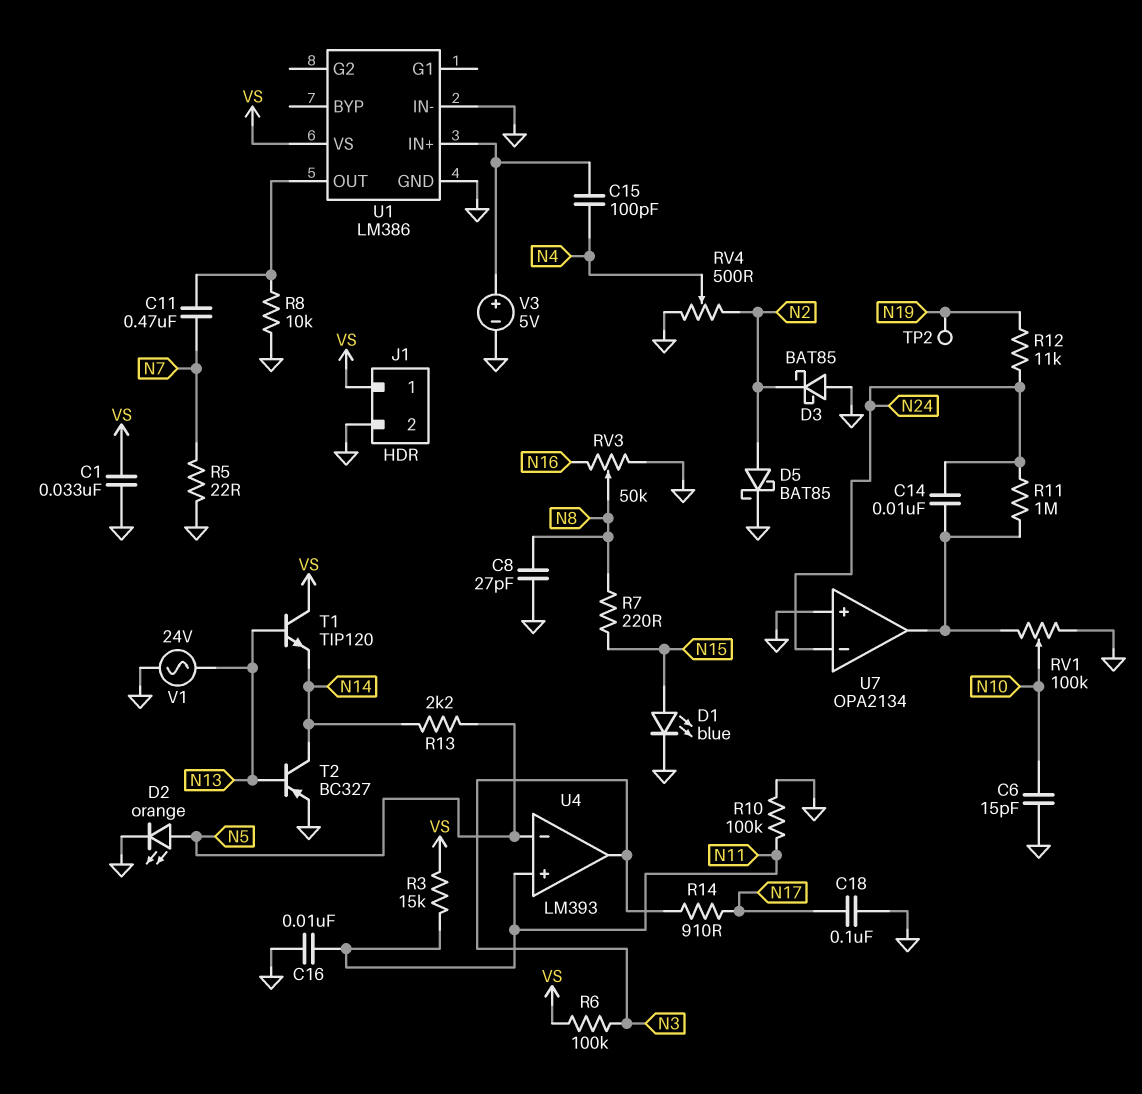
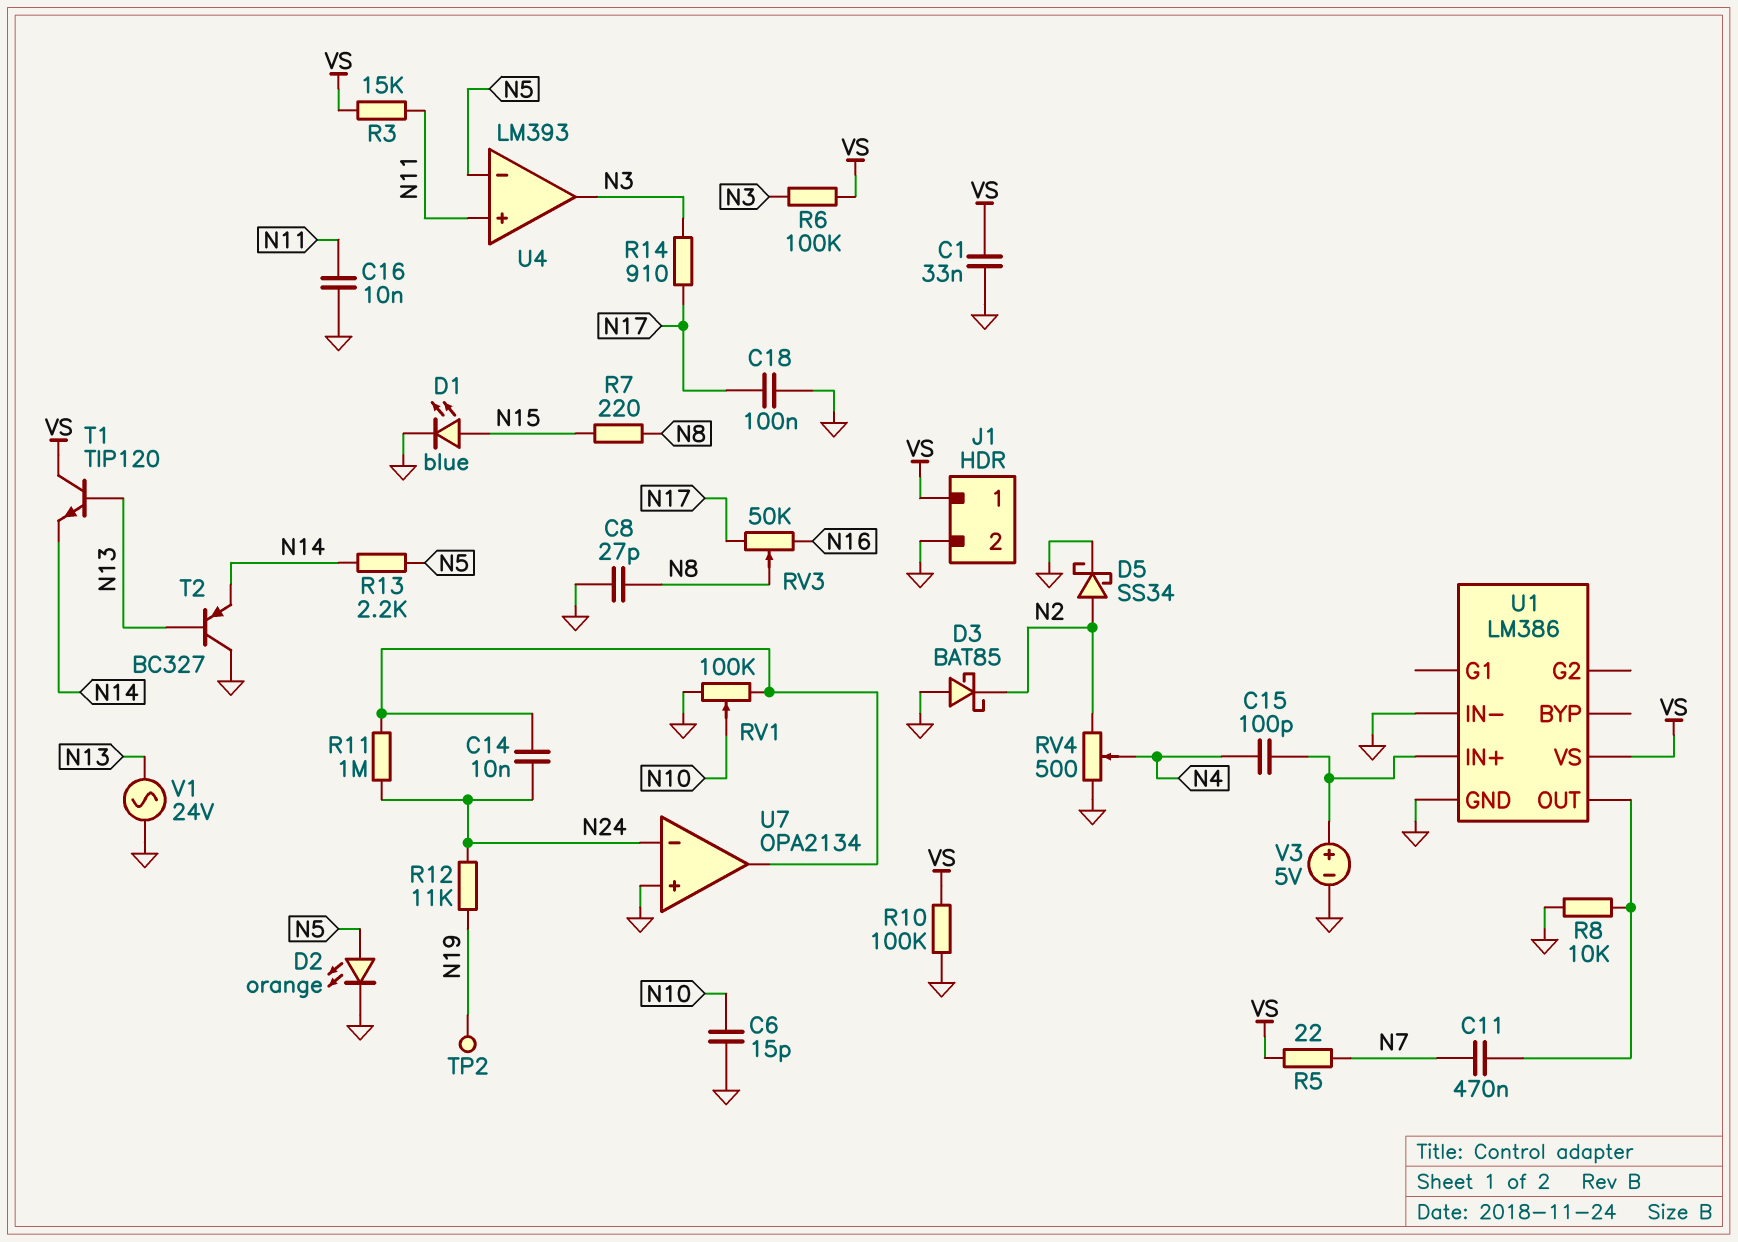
D5: schottky BAT85 (A N2, K GND) -> schottky SS34 (A N2, K GND)
R5: 22 (GND, N7) -> 22 (N7, VS)
R10: 100k (GND, N11) -> 100k (GND, VS)
RV3: 50k (GND, N16, wiper N8) -> 50k (N16, N17, wiper N8)
T2: PNP BC327 (B N13, C N14, E GND) -> PNP BC327 (B N13, C GND, E N14)

